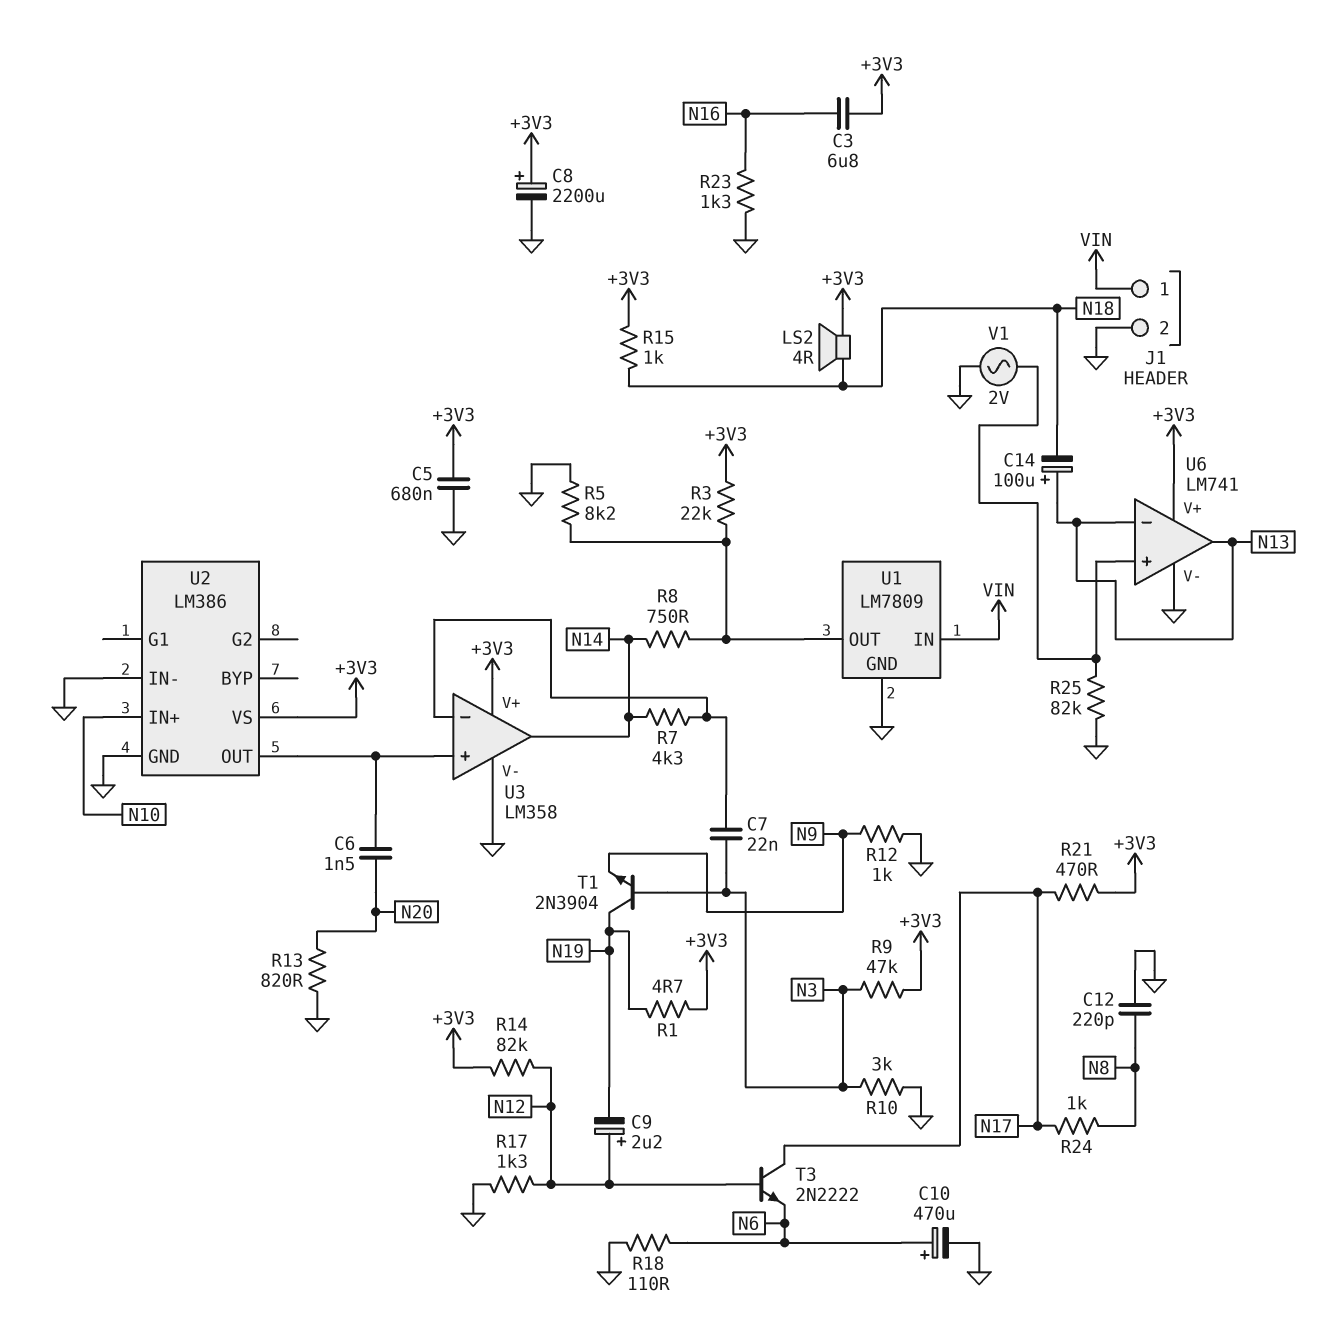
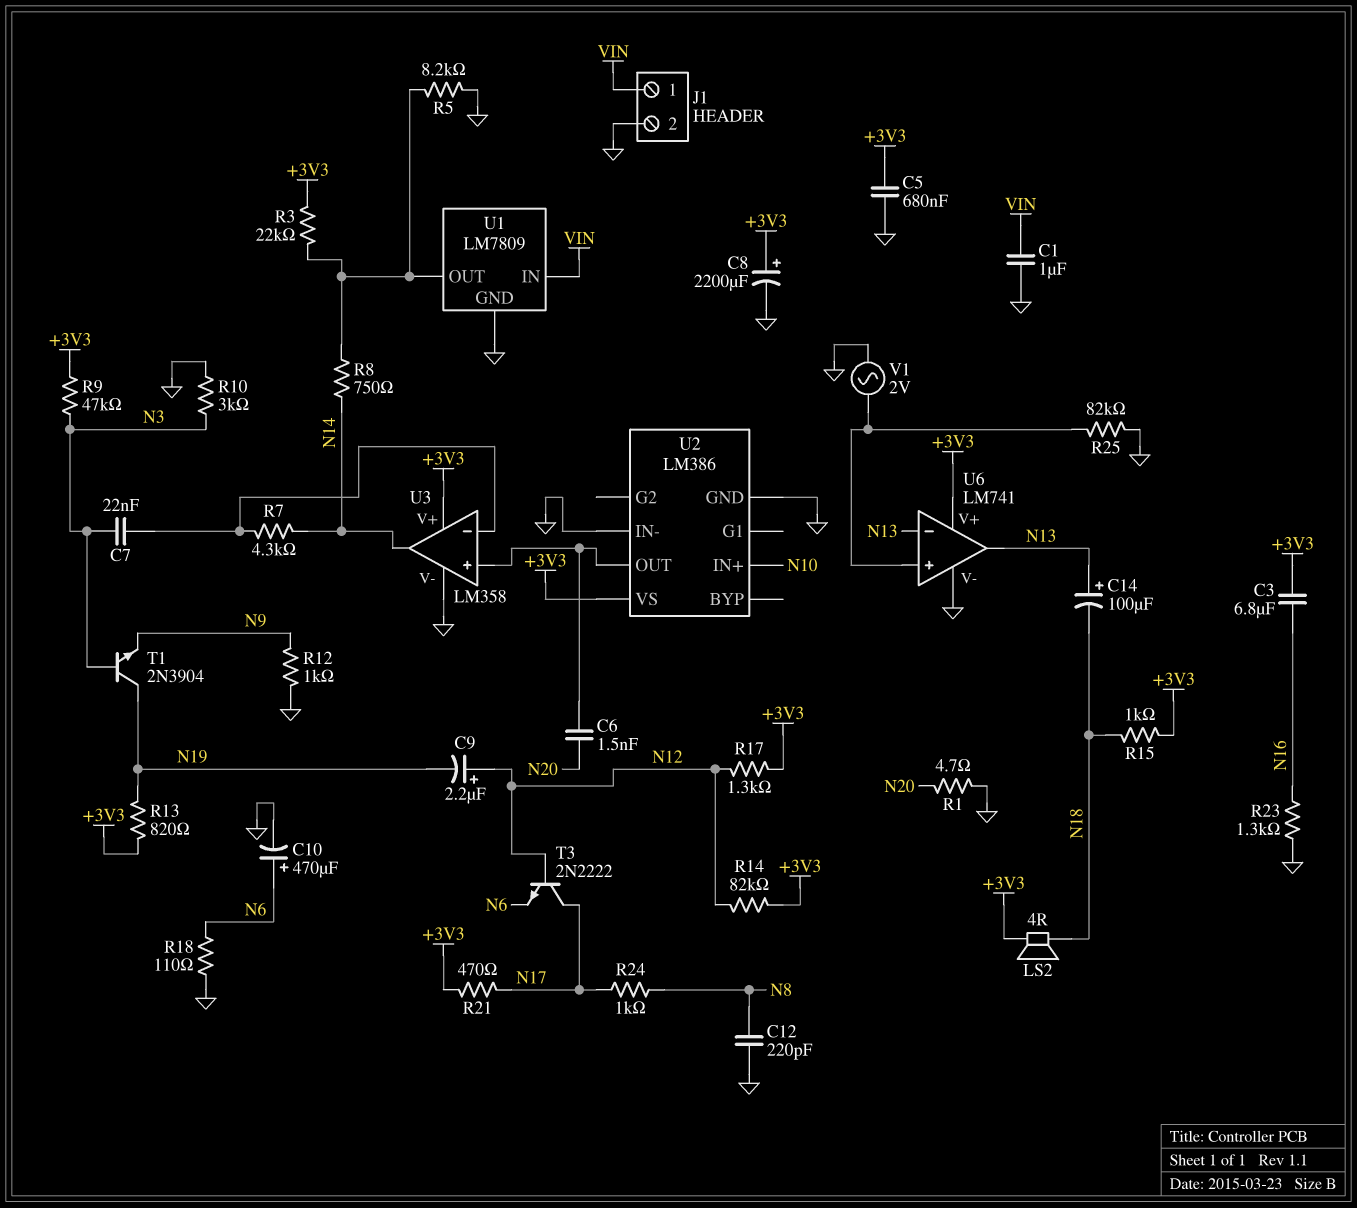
C1: none -> 1uF (GND, VIN)
R1: 4.7 (+3V3, N19) -> 4.7 (GND, N20)
R13: 820 (GND, N20) -> 820 (+3V3, N19)
R17: 1.3k (GND, N12) -> 1.3k (+3V3, N12)

